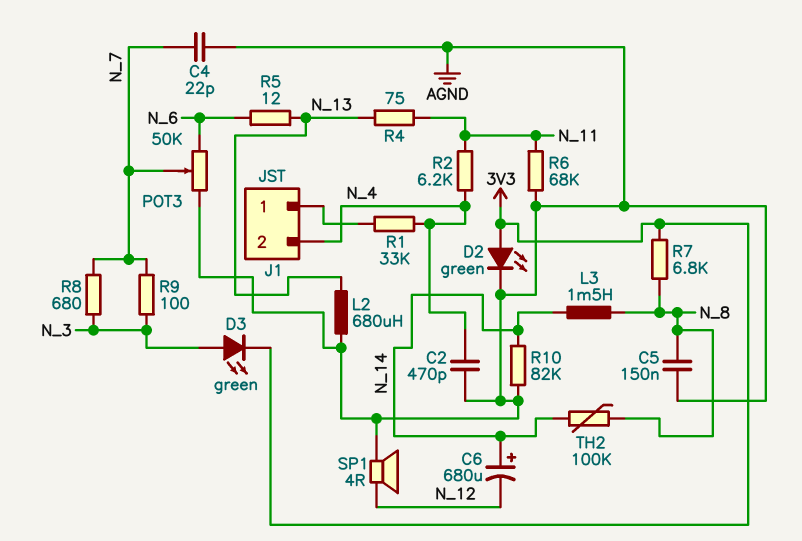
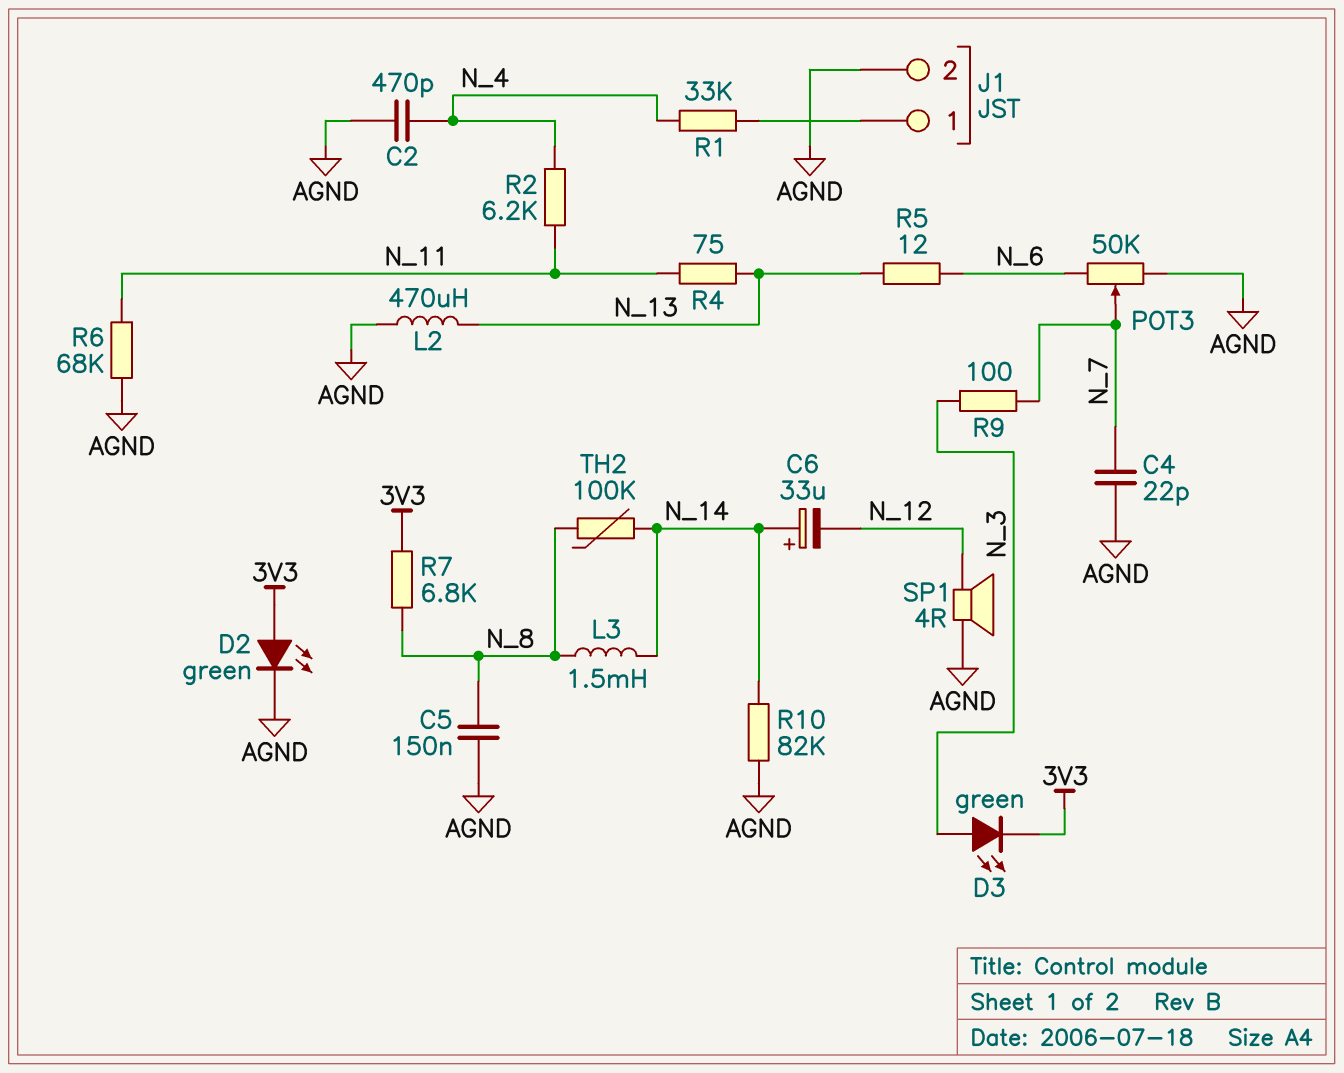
C6: 680uF (plus N_14, minus N_12) -> 33uF (plus N_14, minus N_12)
J1 pin 2: N_4 -> AGND
L2: 680uH (AGND, N_13) -> 470uH (AGND, N_13)
R8: 680 (N_3, N_7) -> none

